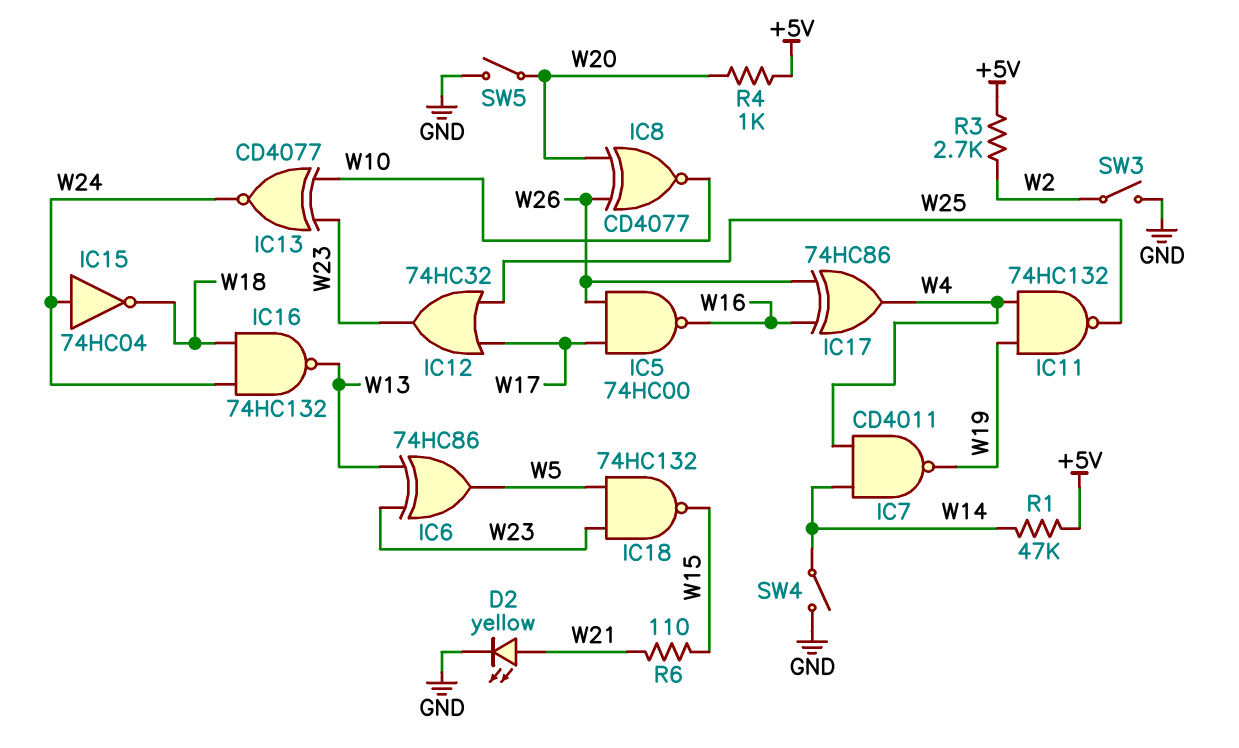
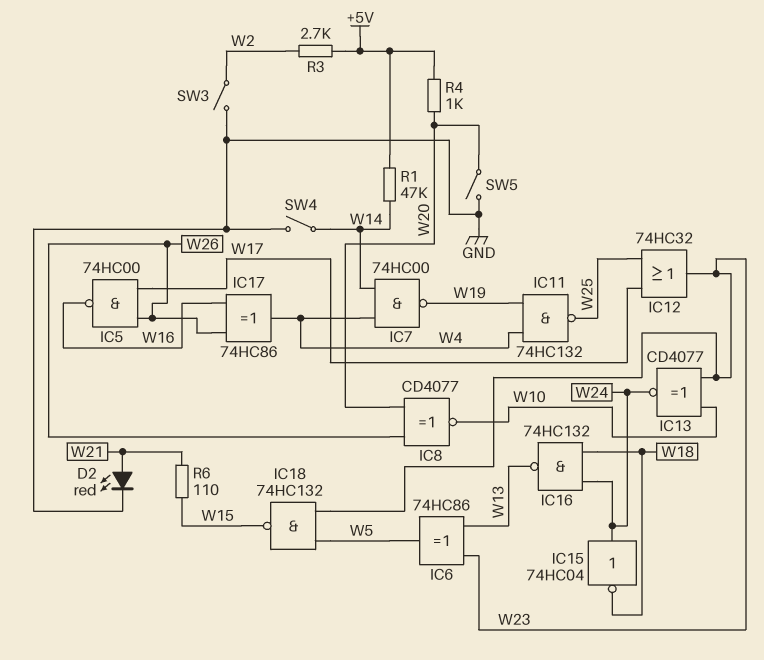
D2: LED yellow (A W21, K GND) -> LED red (A W21, K GND)
IC7: NAND CD4011 (in W4, in W14, out W19) -> NAND 74HC00 (in W4, in W14, out W19)

